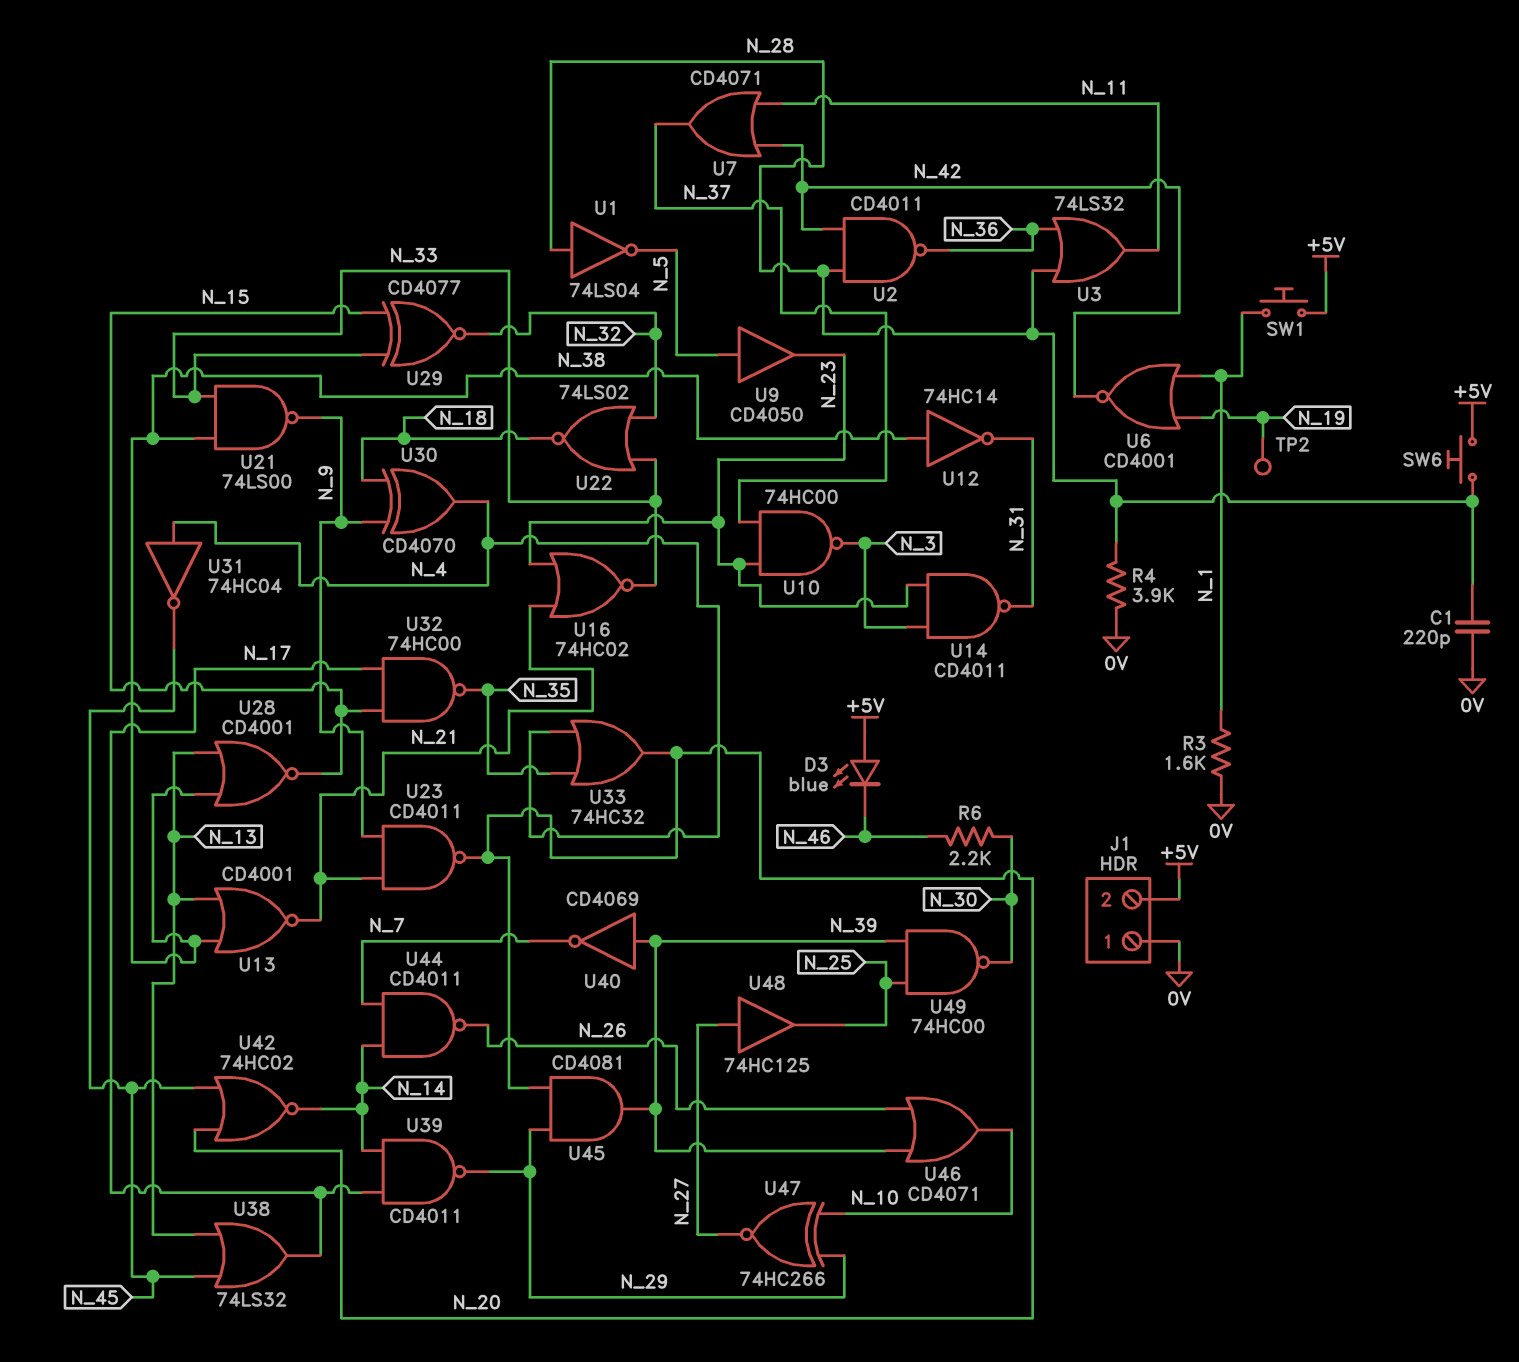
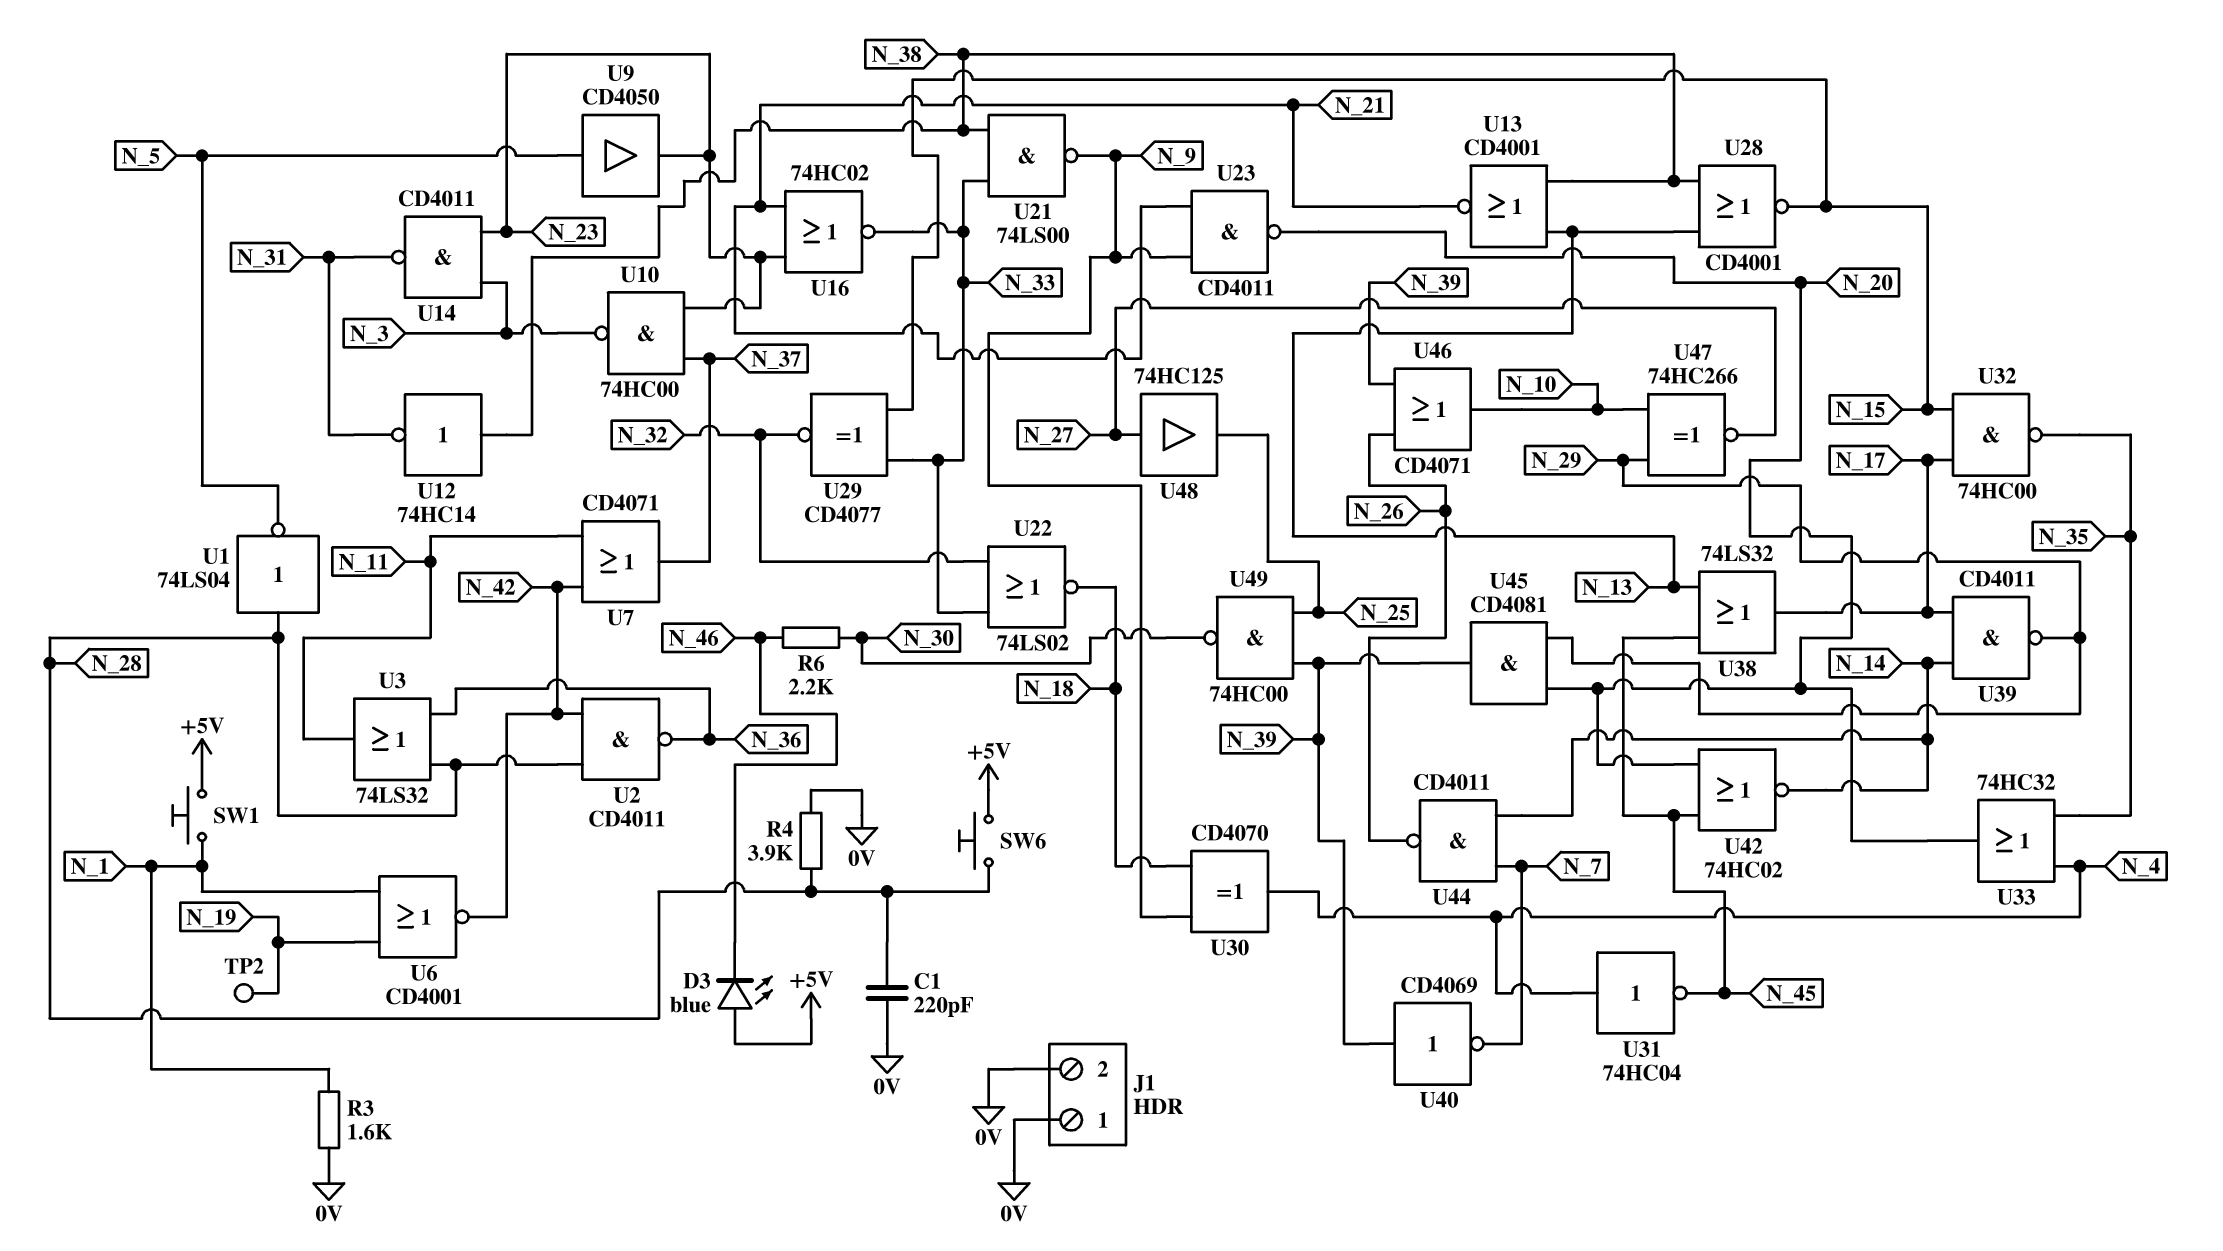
J1 pin 2: +5V -> 0V

